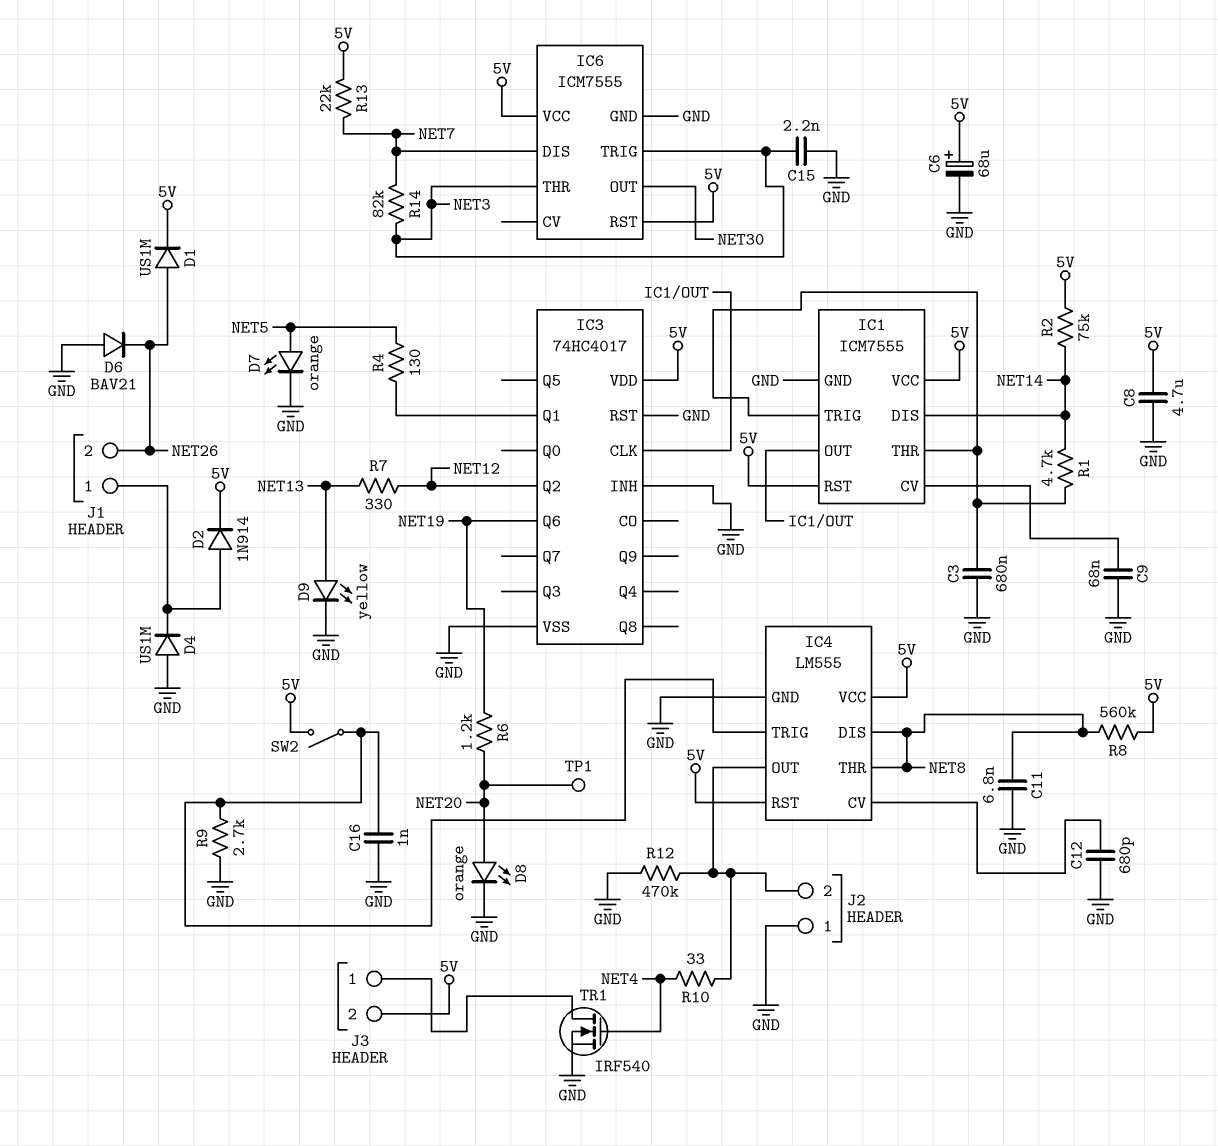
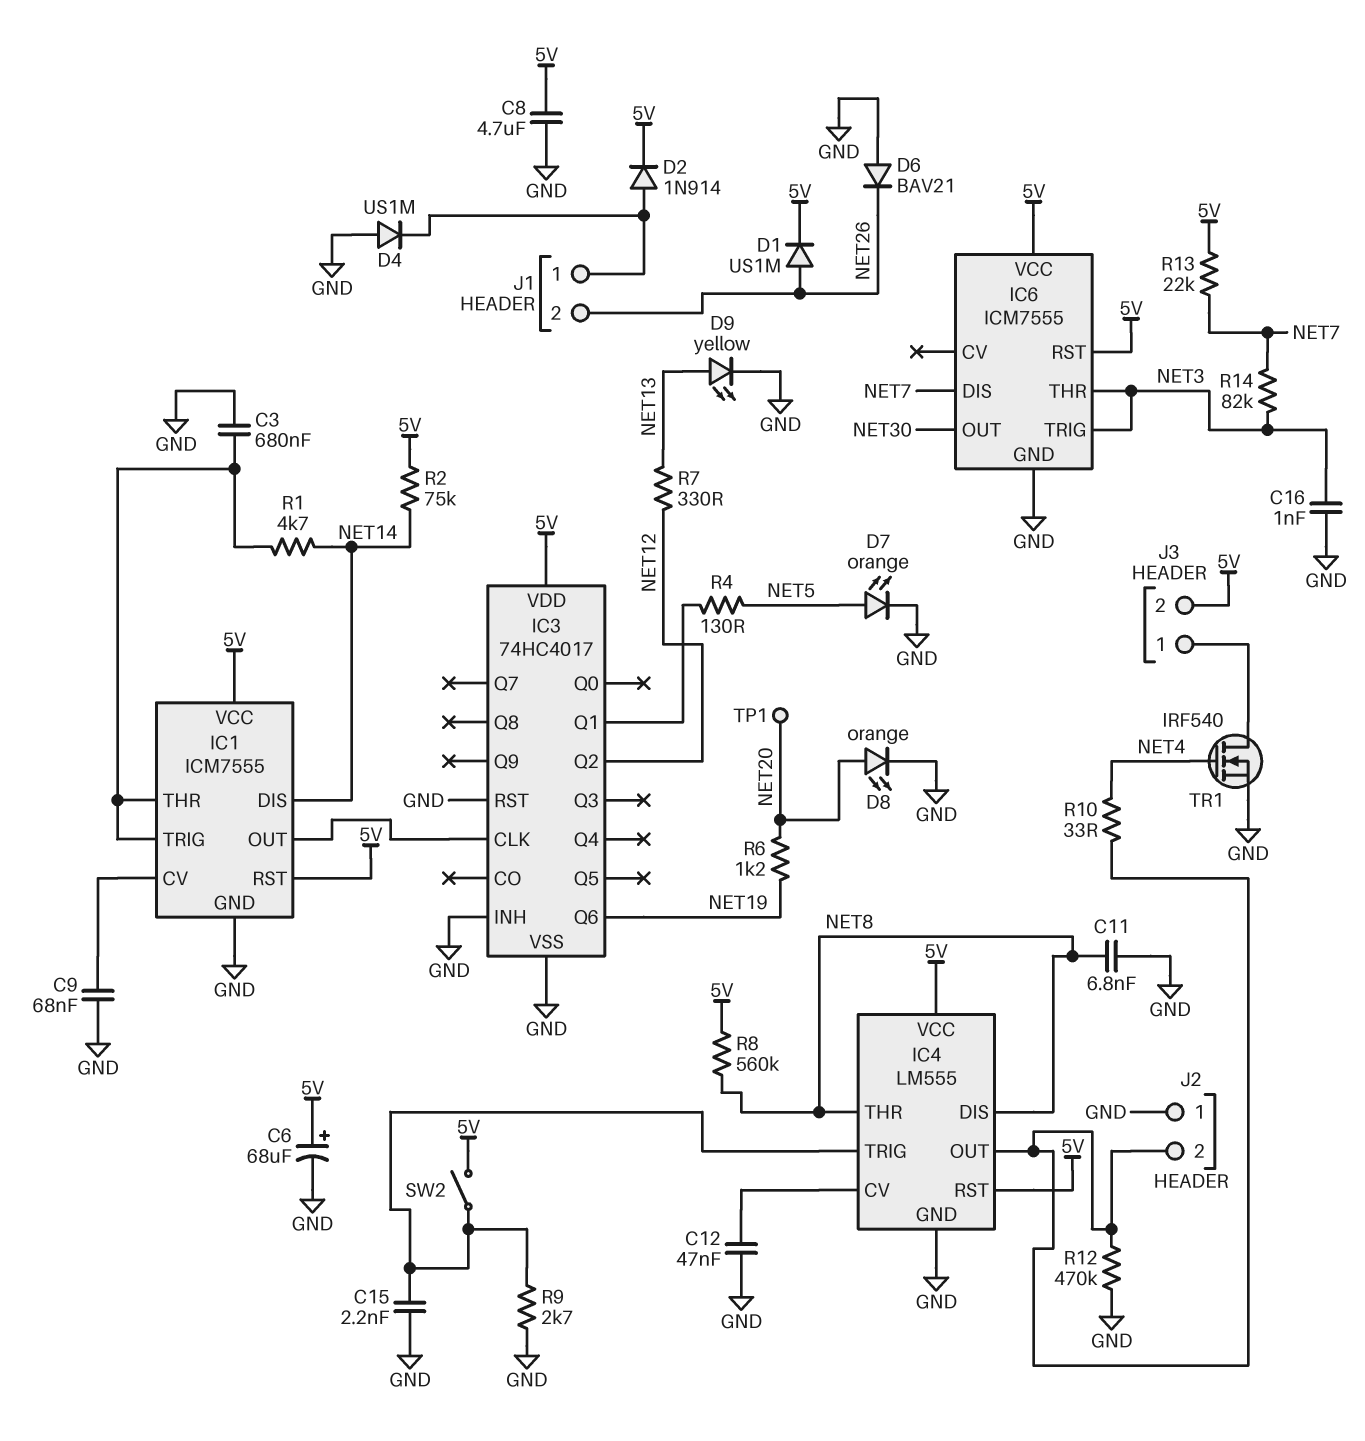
C12: 680pF (GND, IC4/CV) -> 47nF (GND, IC4/CV)
C15: 2.2nF (GND, NET3) -> 2.2nF (GND, IC4/TRIG)
C16: 1nF (GND, IC4/TRIG) -> 1nF (GND, NET3)

